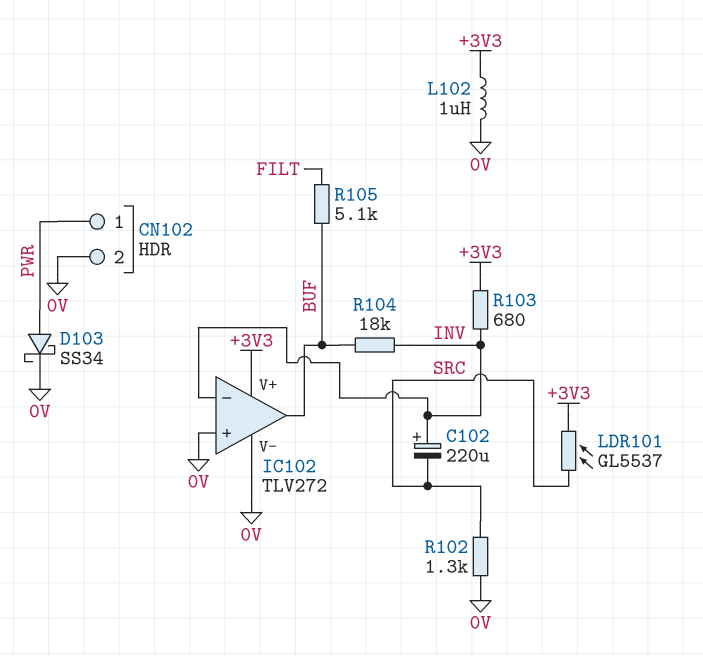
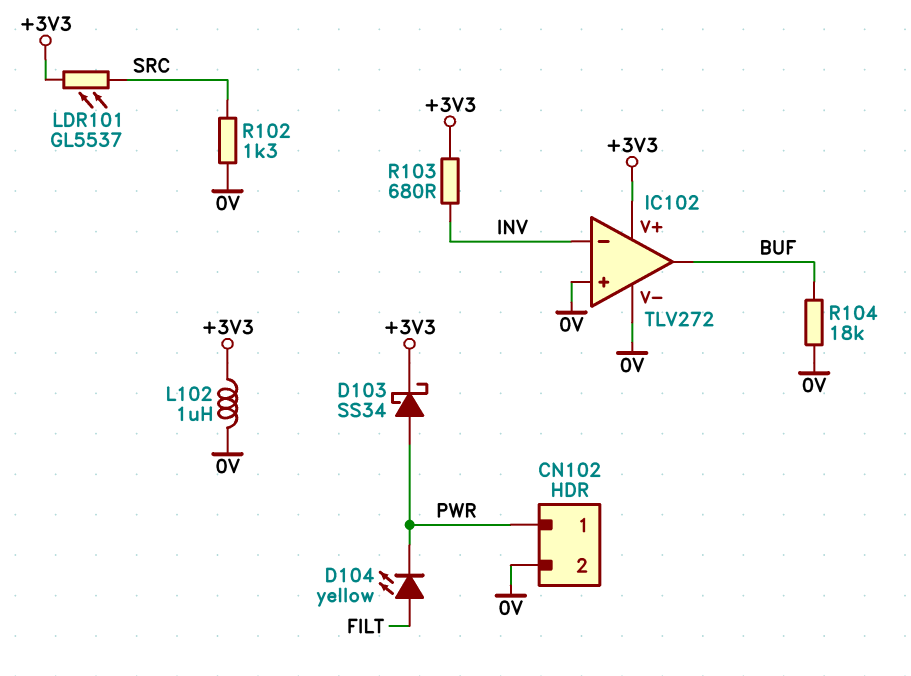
C102: 220uF (plus INV, minus SRC) -> none
D103: schottky SS34 (A PWR, K 0V) -> schottky SS34 (A PWR, K +3V3)
D104: none -> LED yellow (A FILT, K PWR)
R104: 18k (BUF, INV) -> 18k (0V, BUF)
R105: 5.1k (BUF, FILT) -> none

